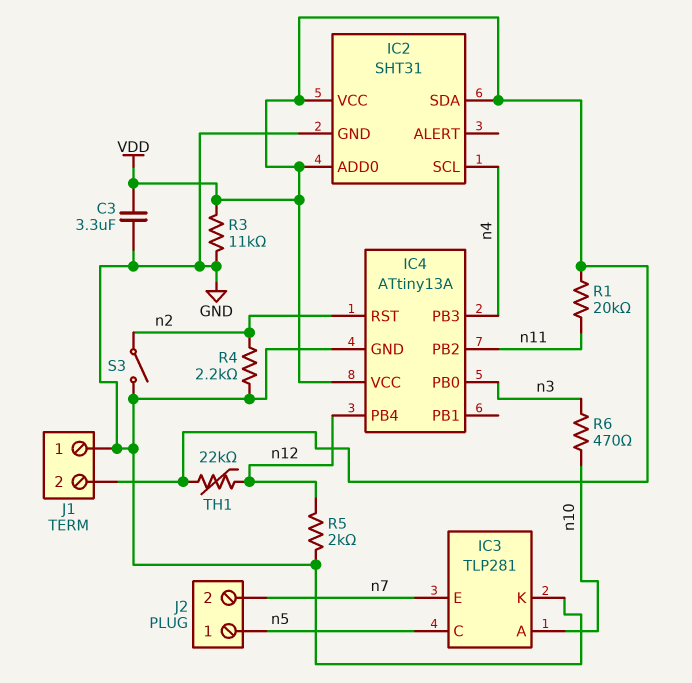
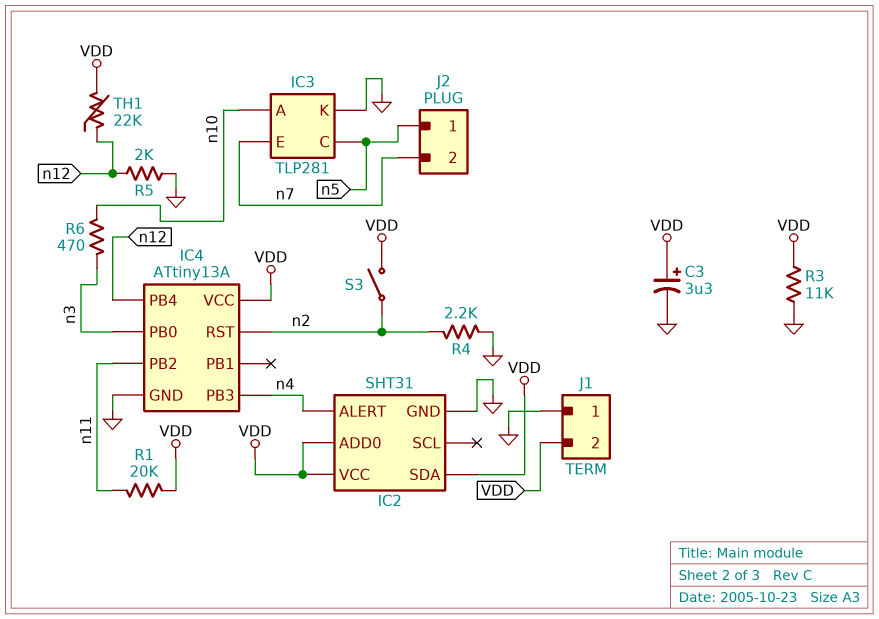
C3: 3.3uF (GND, VDD) -> 3.3uF (plus VDD, minus GND)
IC2 pin ALERT: none -> n4
IC2 pin SCL: n4 -> none
S3: switch (GND, n2) -> switch (VDD, n2)

